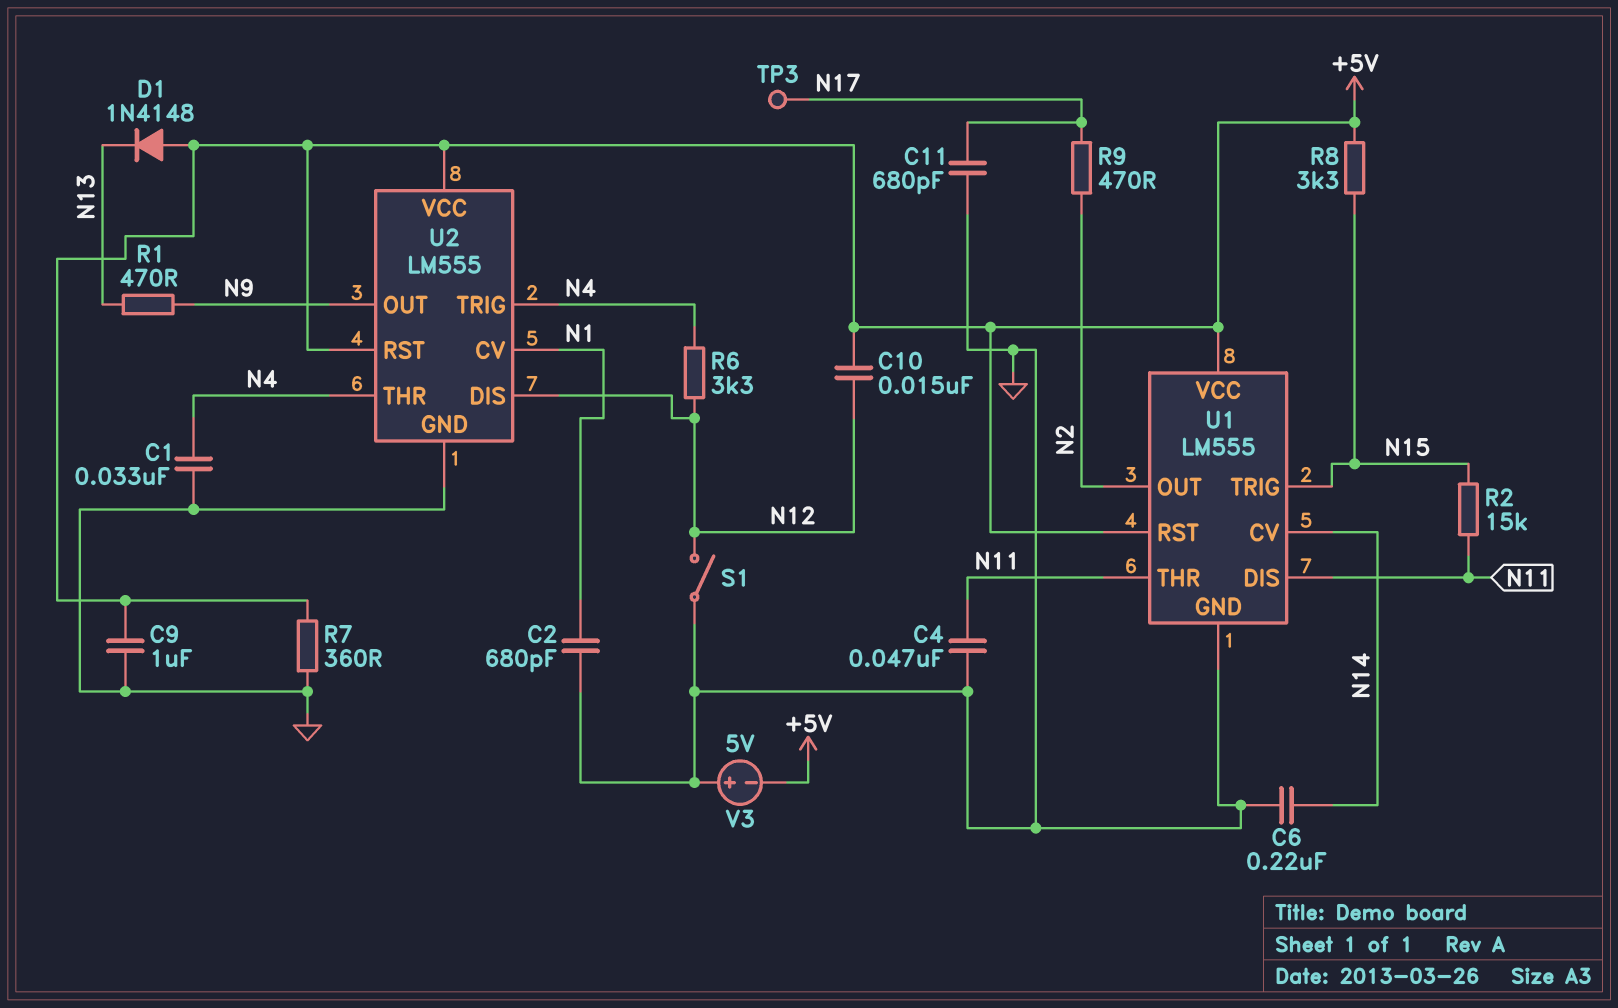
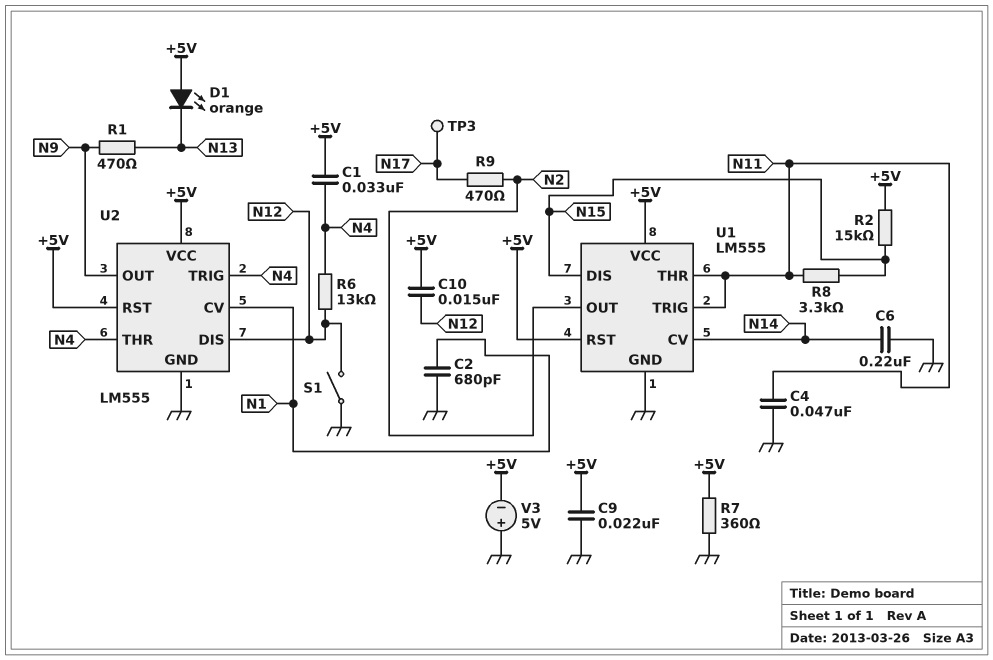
C1: 33nF (GND, N4) -> 33nF (+5V, N4)
C9: 1uF (+5V, GND) -> 22nF (+5V, GND)
C11: 680pF (GND, N17) -> none
D1: diode 1N4148 (A +5V, K N13) -> LED orange (A +5V, K N13)
R2: 15k (N11, N15) -> 15k (+5V, N15)
R6: 3.3k (N4, N12) -> 13k (N4, N12)
R8: 3.3k (+5V, N15) -> 3.3k (N11, N15)
U1 pin DIS: N11 -> N15
U1 pin TRIG: N15 -> N11

